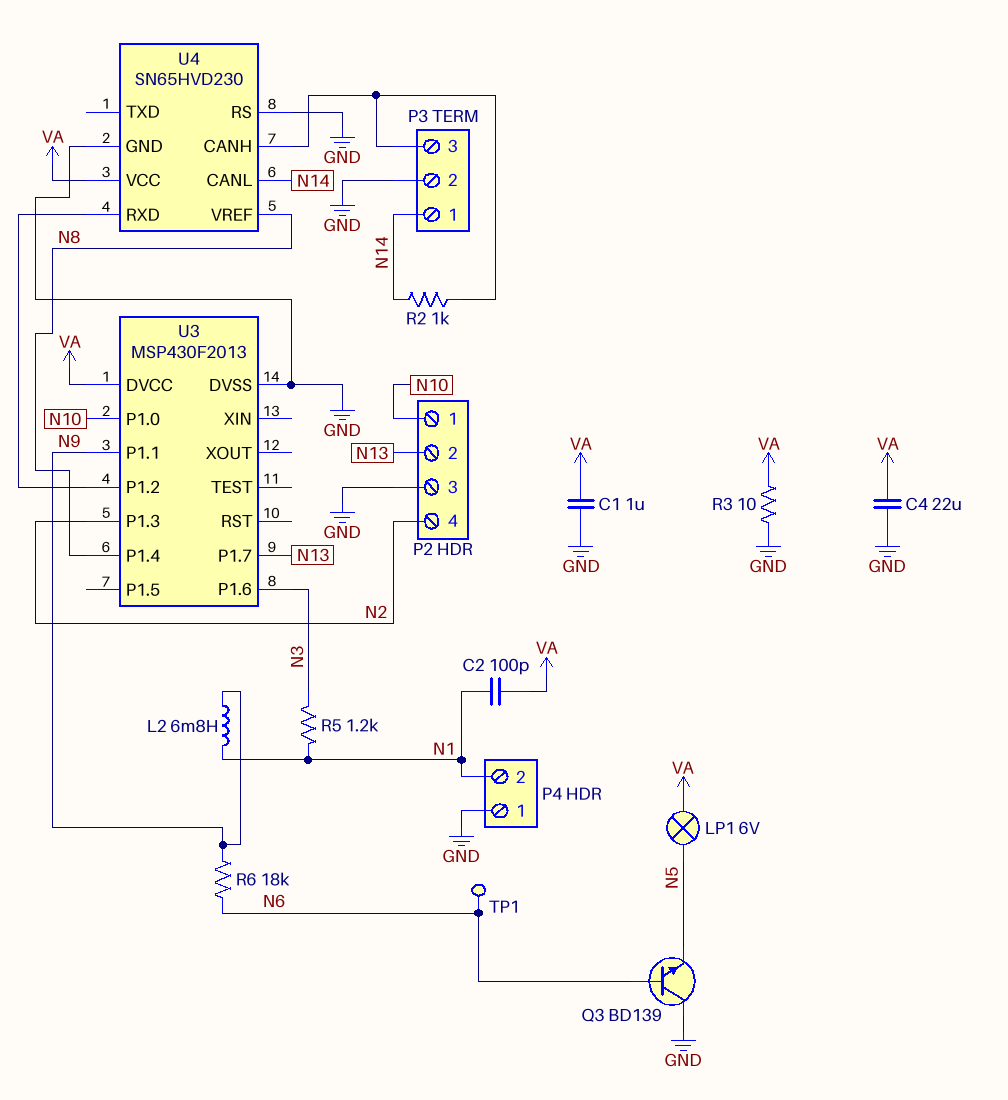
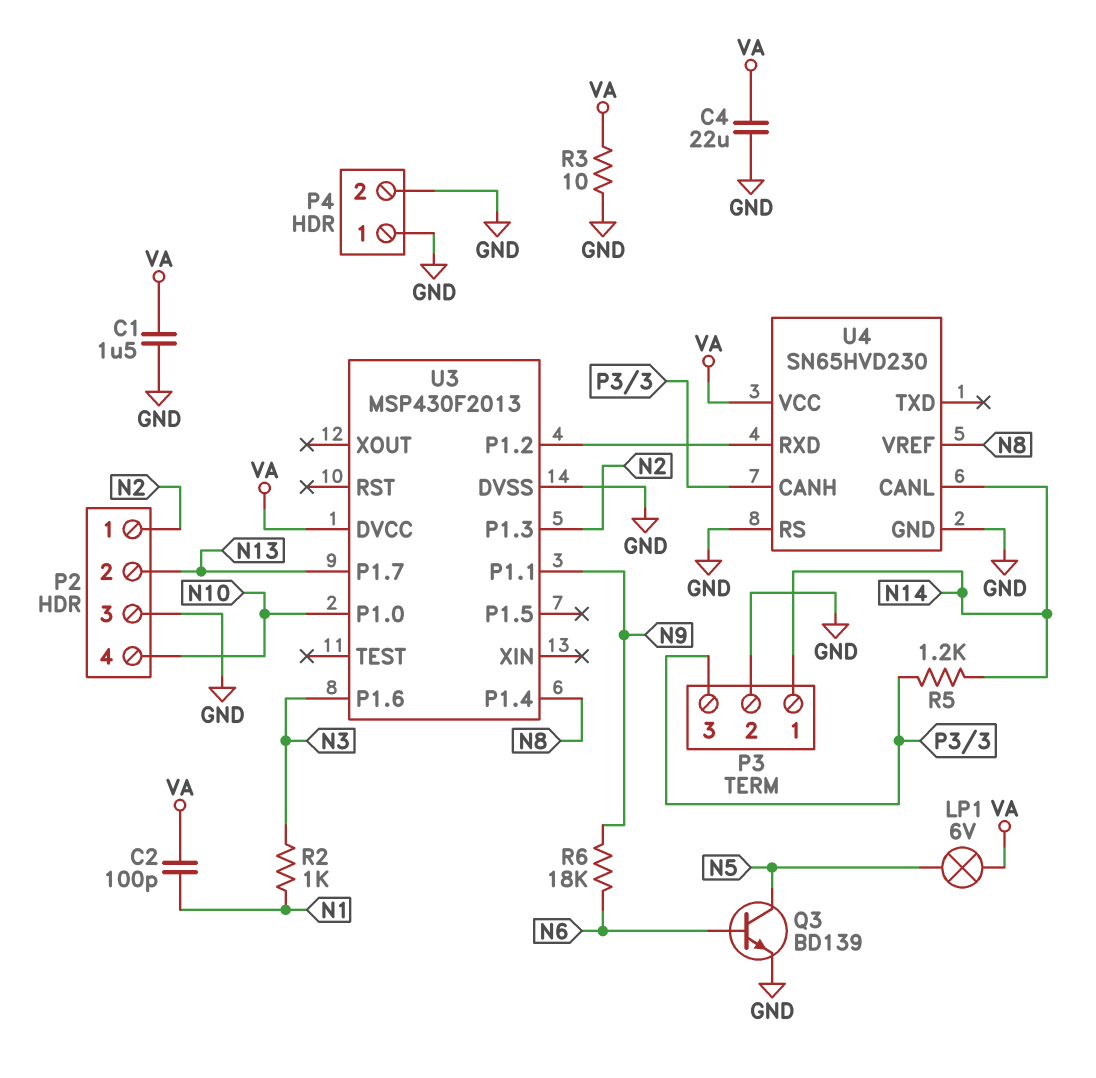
C1: 1uF (GND, VA) -> 1.5uF (GND, VA)
L2: 6.8mH (N1, N9) -> none
P2 pin 1: N10 -> N2
P2 pin 4: N2 -> N10
P4 pin 2: N1 -> GND
Q3: NPN BD139 (B N6, C GND, E N5) -> NPN BD139 (B N6, C N5, E GND)
R2: 1k (N14, P3/3) -> 1k (N1, N3)
R5: 1.2k (N1, N3) -> 1.2k (N14, P3/3)
TP1: test point (N6) -> none

